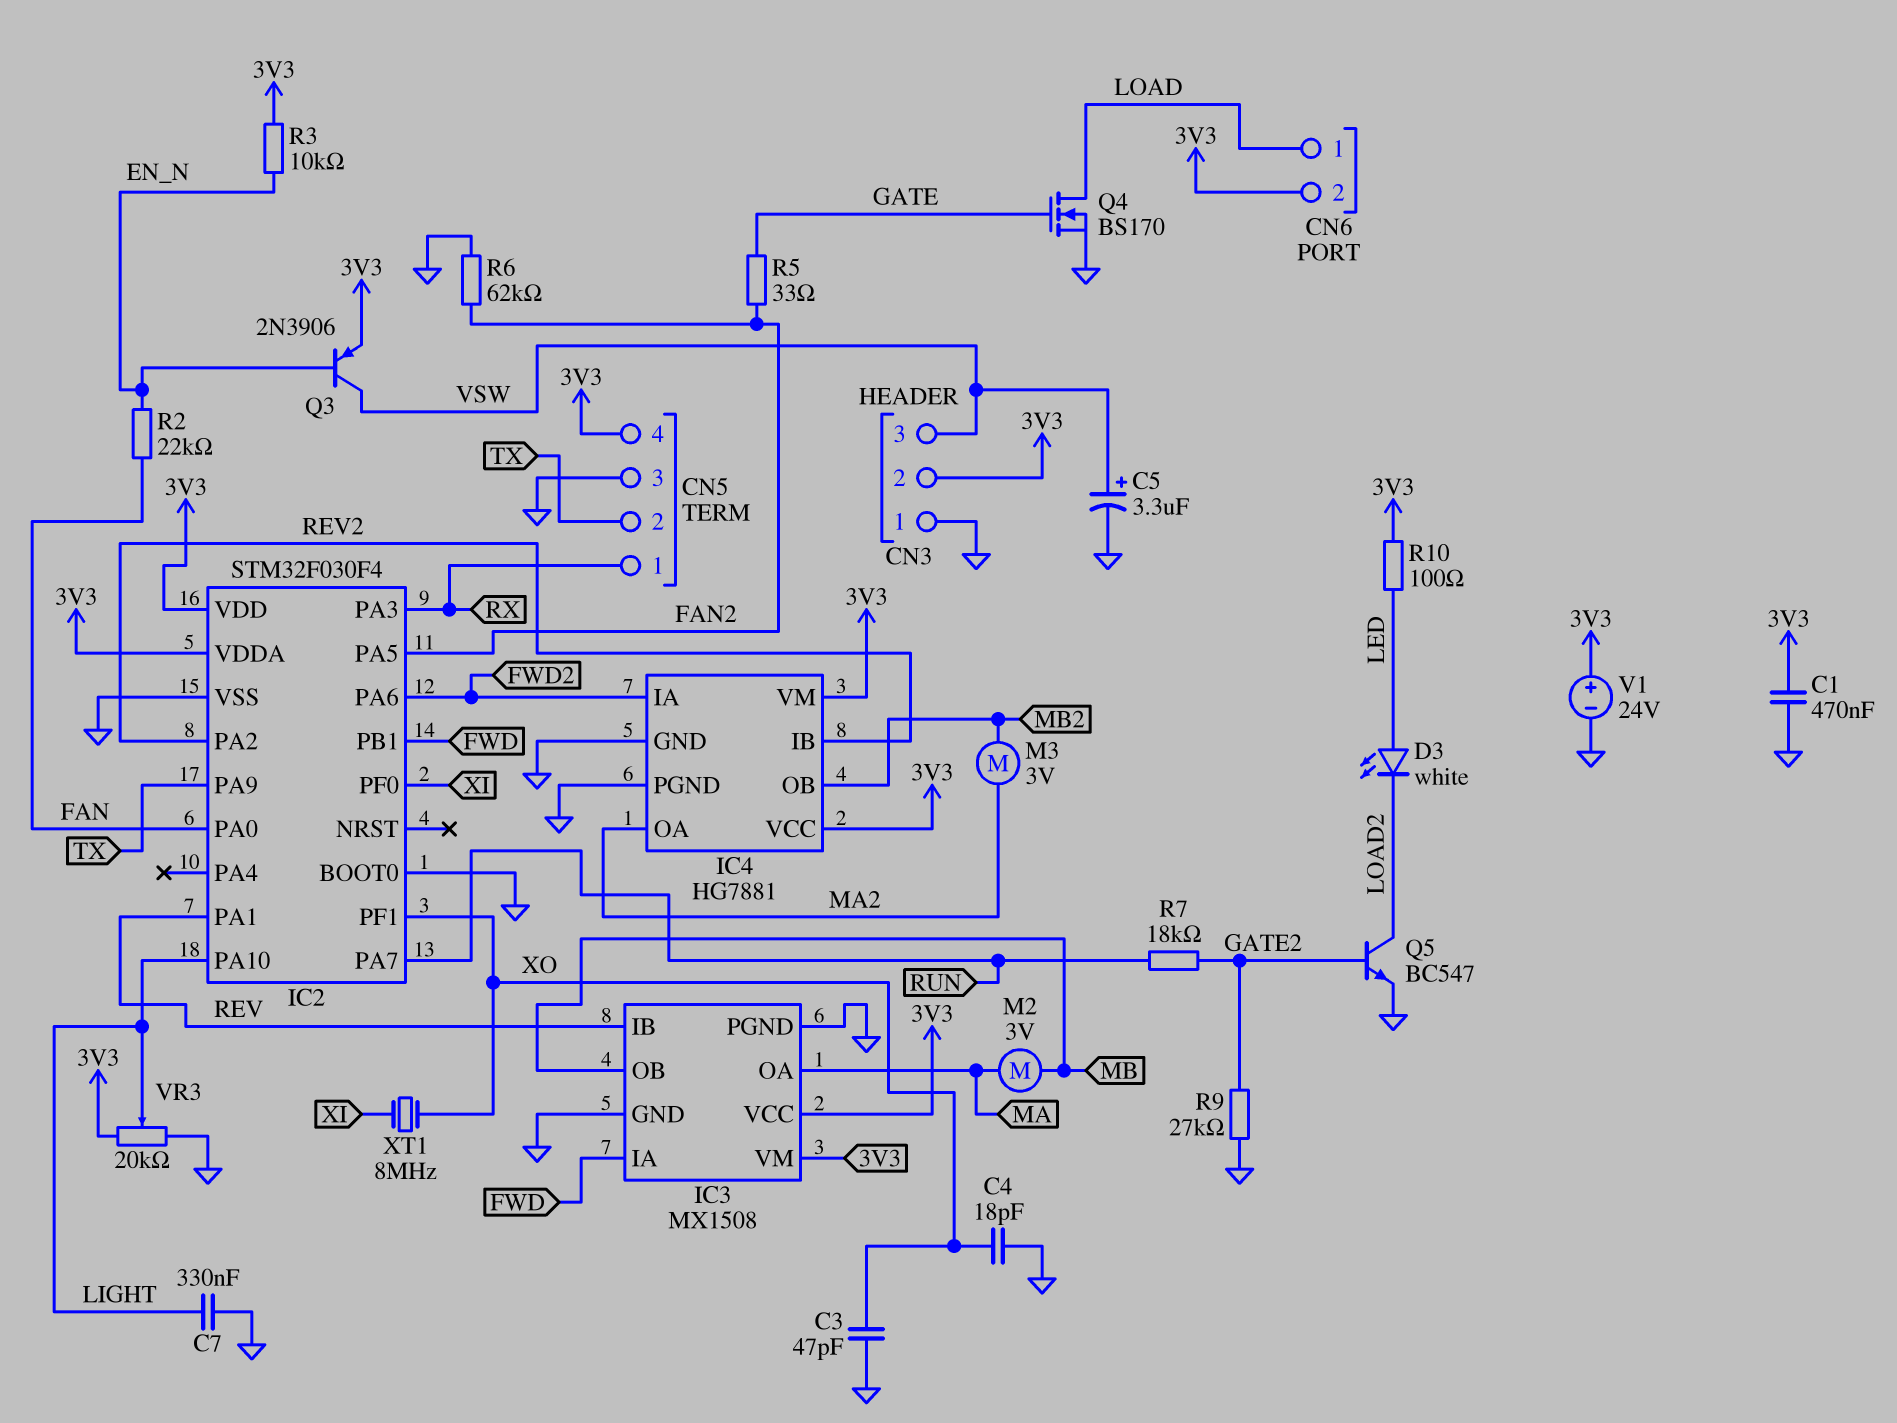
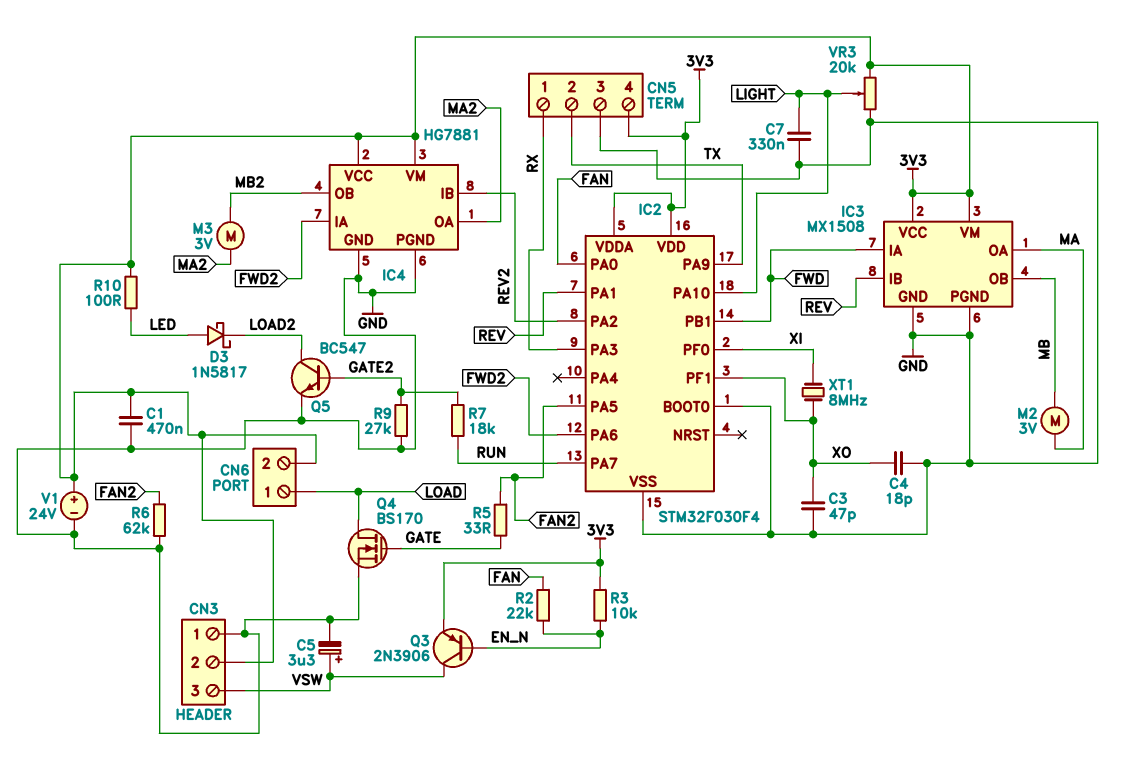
D3: LED white (A LED, K LOAD2) -> schottky 1N5817 (A LED, K LOAD2)

